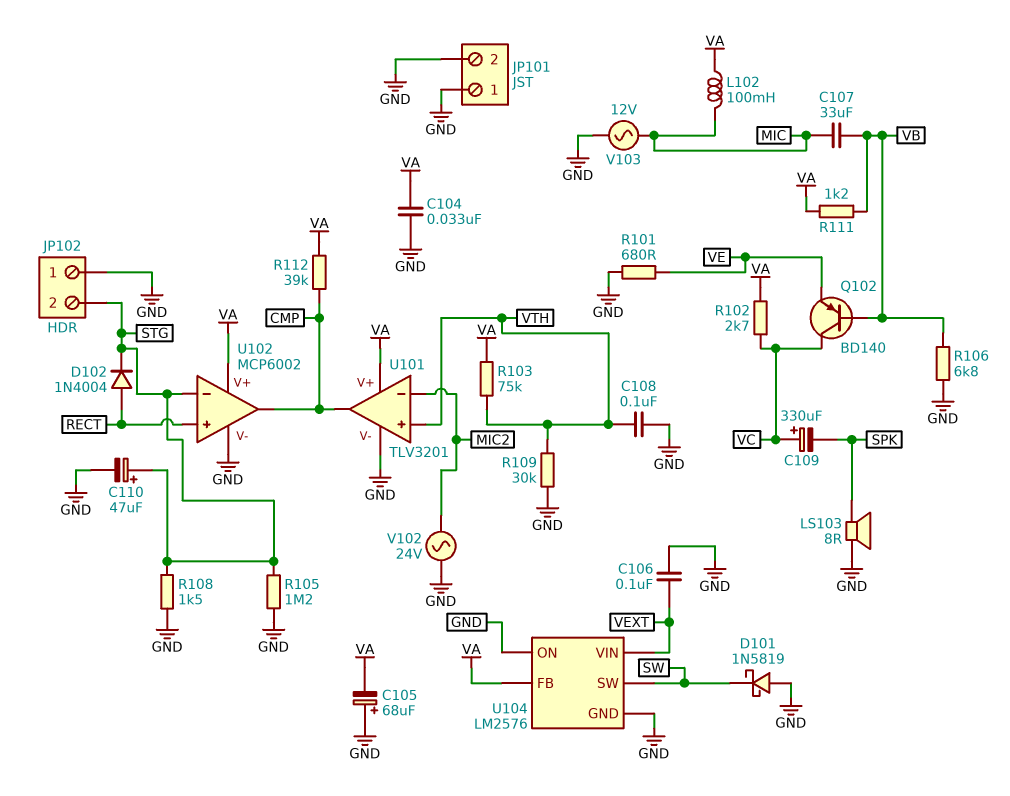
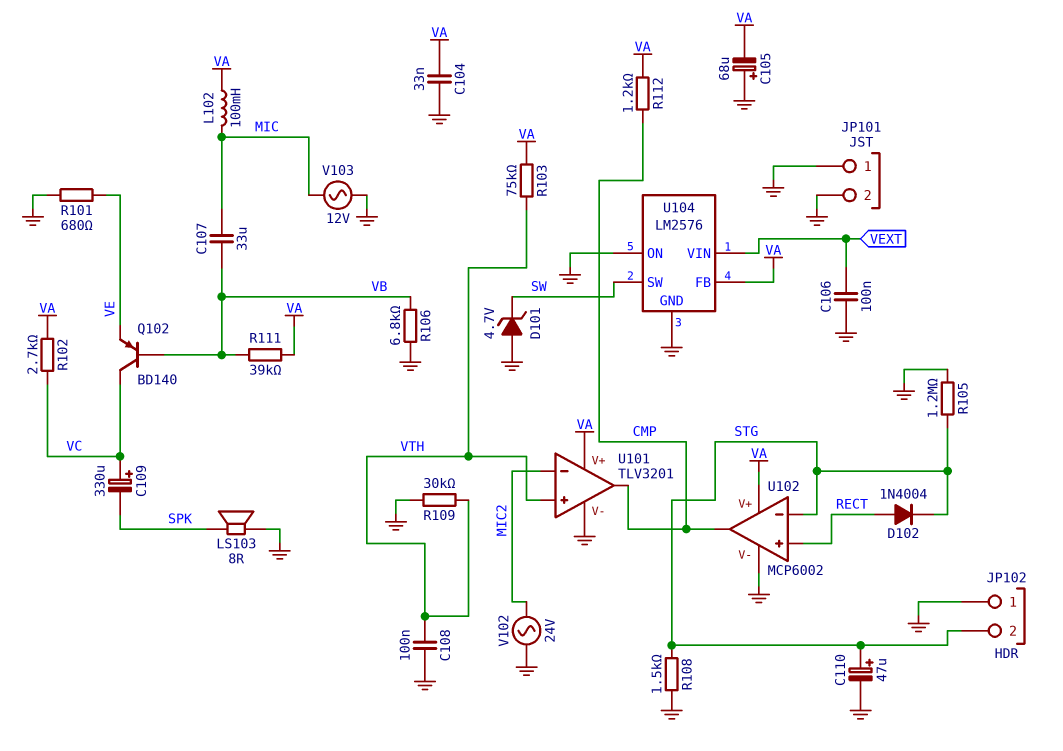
D101: schottky 1N5819 (A GND, K SW) -> zener 4.7V (A GND, K SW)
R111: 1.2k (VA, VB) -> 39k (VA, VB)
R112: 39k (CMP, VA) -> 1.2k (CMP, VA)

